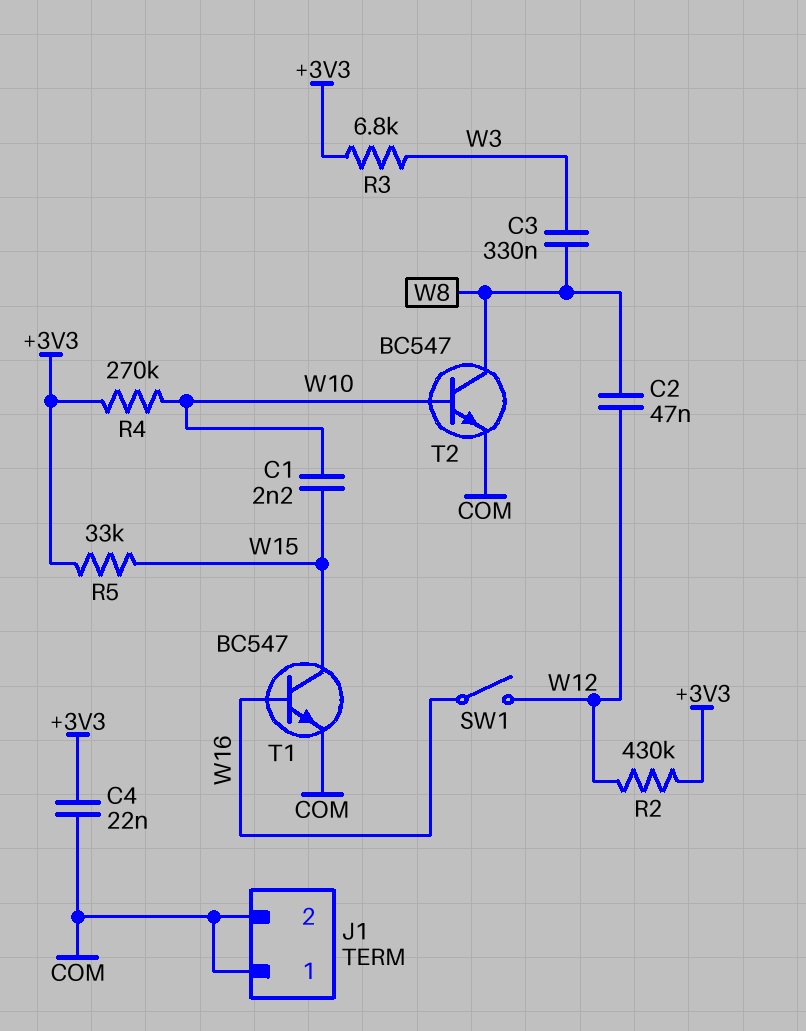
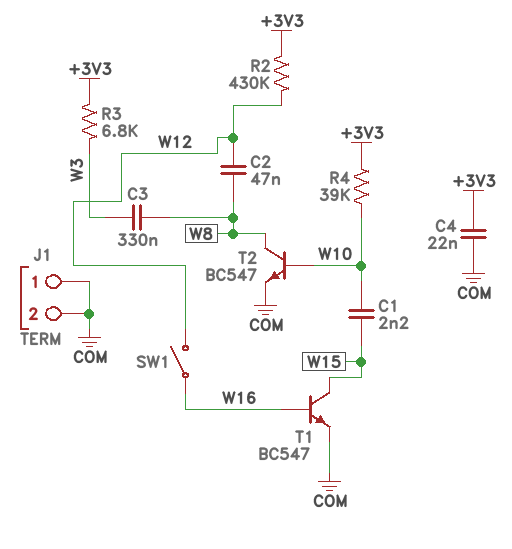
R4: 270k (+3V3, W10) -> 39k (+3V3, W10)
R5: 33k (+3V3, W15) -> none

